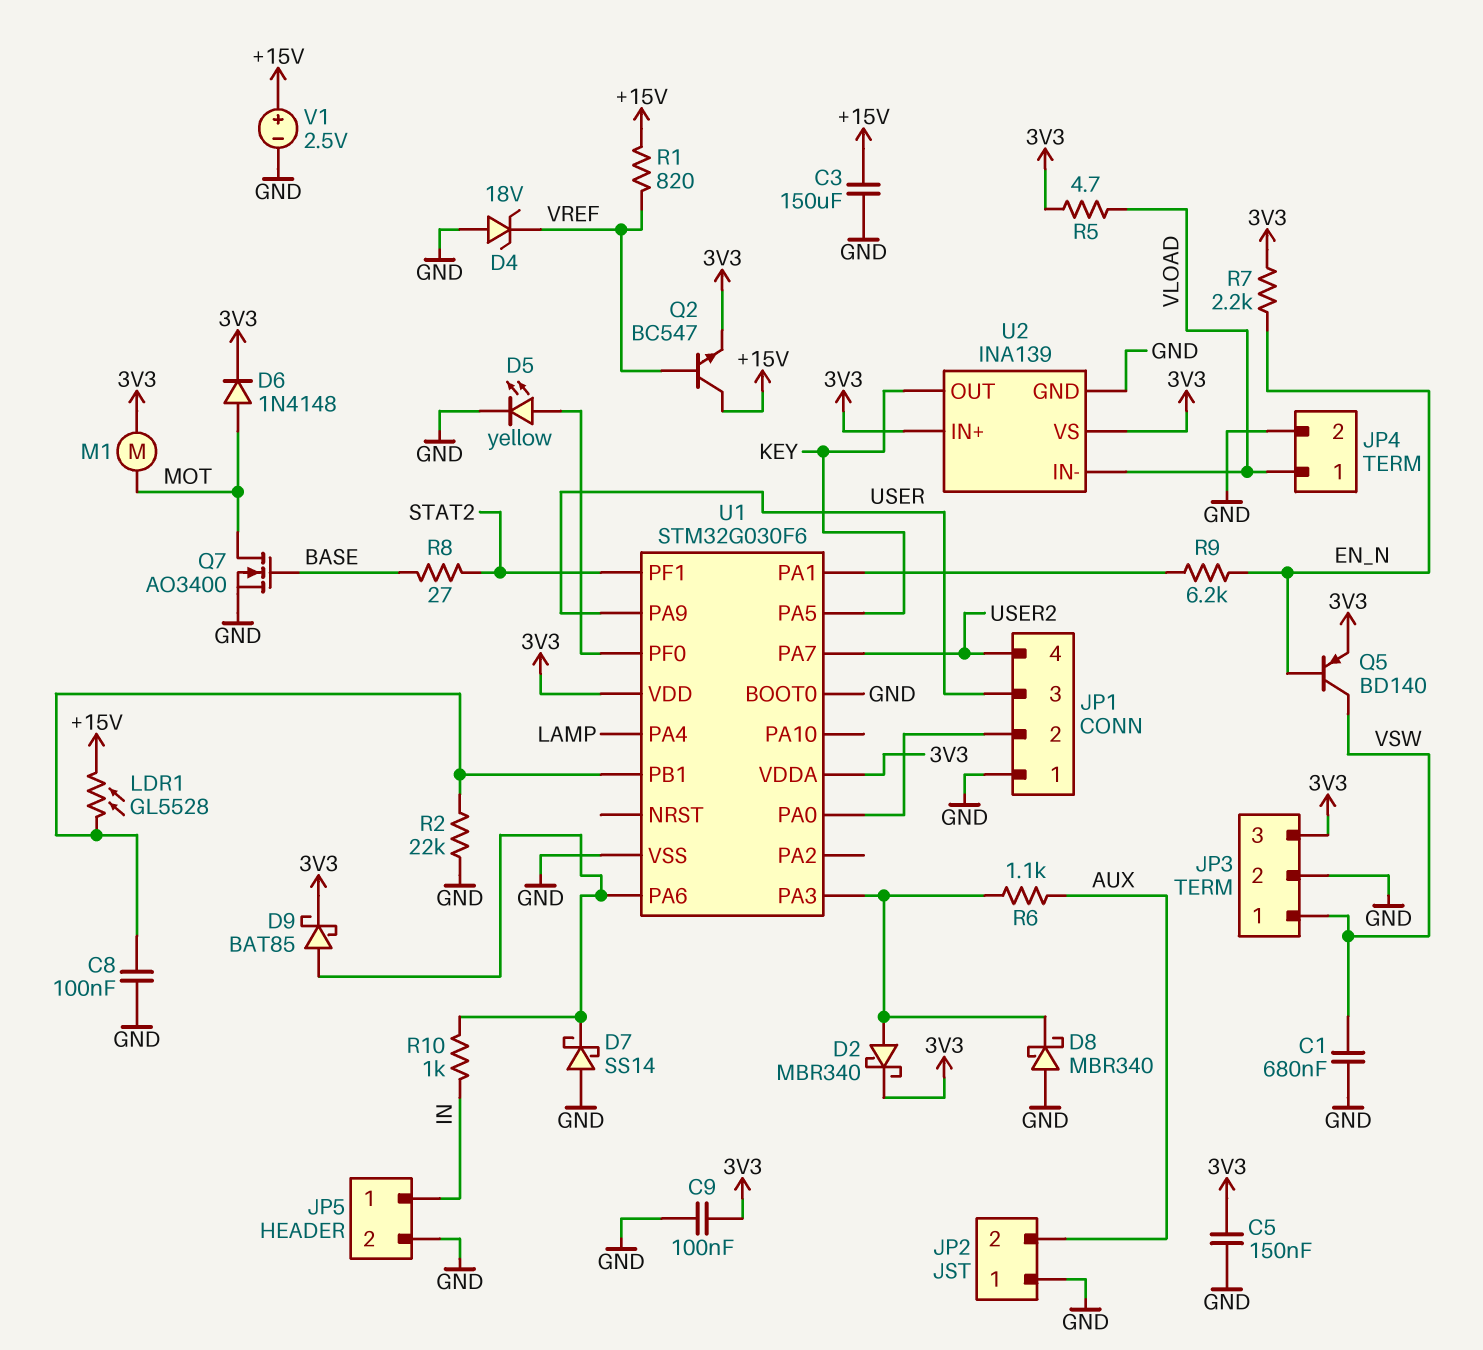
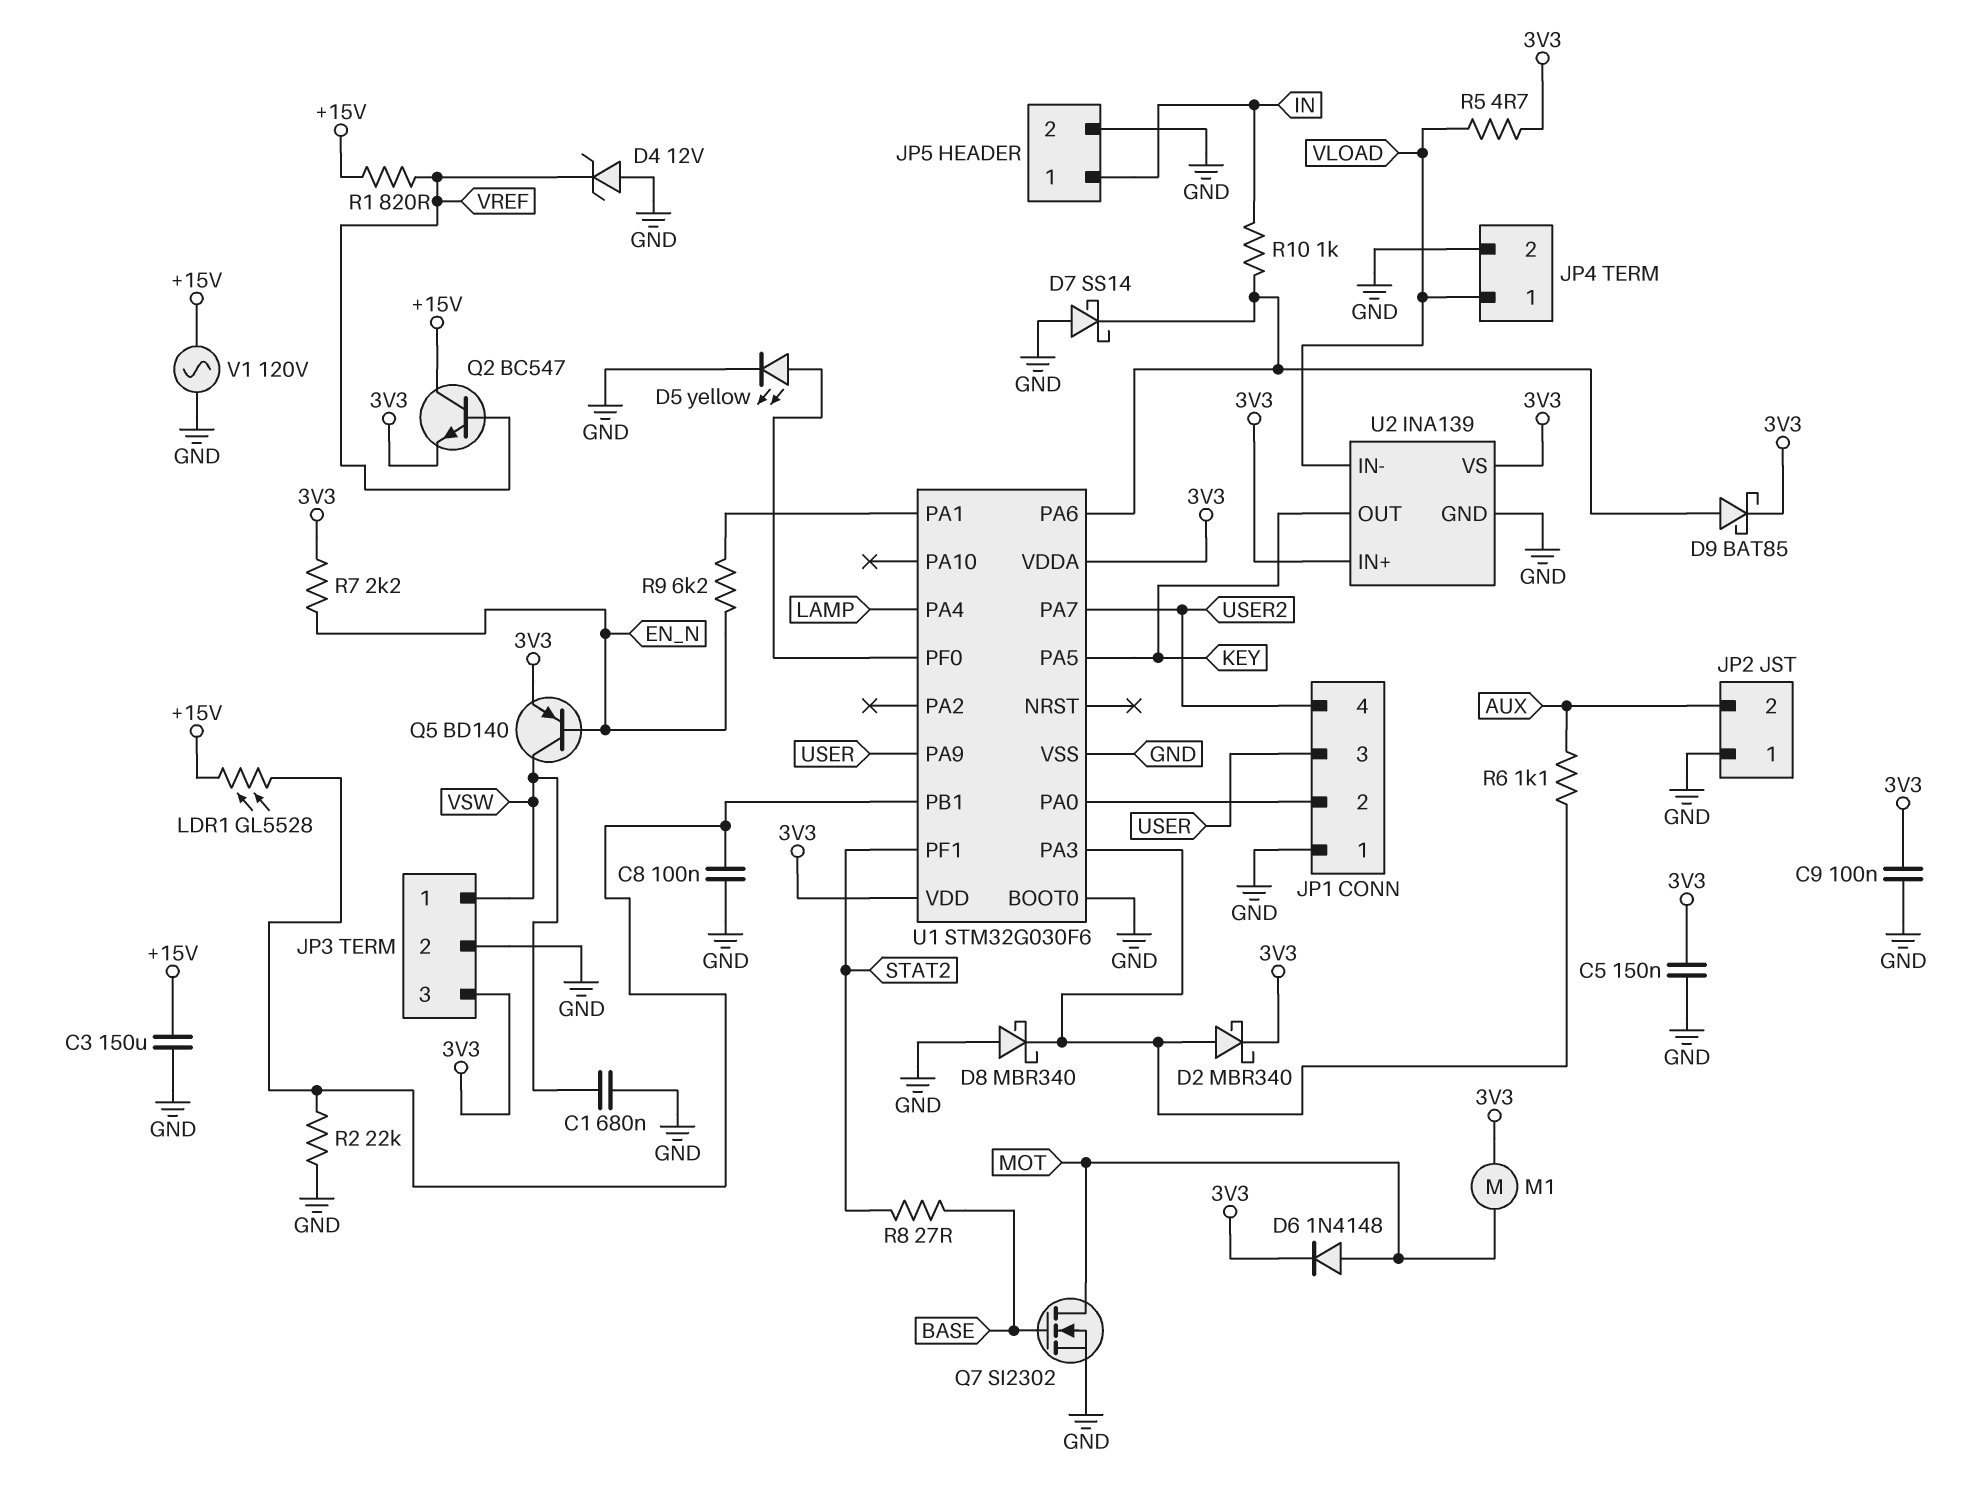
D4: zener 18V (A GND, K VREF) -> zener 12V (A GND, K VREF)
Q7: NMOS AO3400 (G BASE, D MOT, S GND) -> NMOS SI2302 (G BASE, D MOT, S GND)
V1: 2.5V (plus +15V, minus GND) -> AC 120V (+15V, GND)

